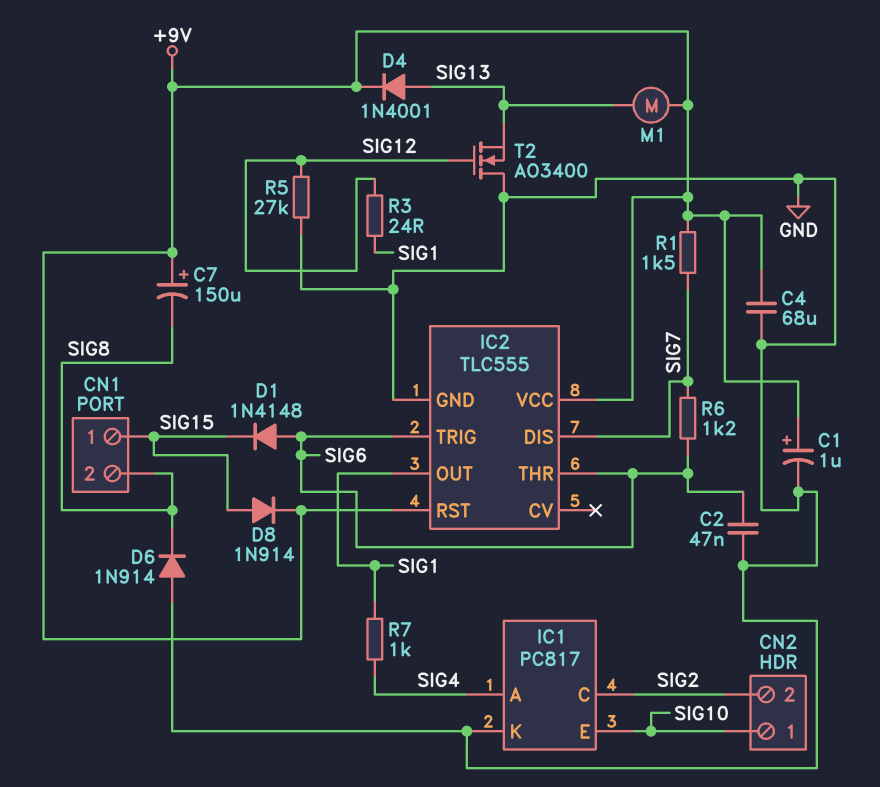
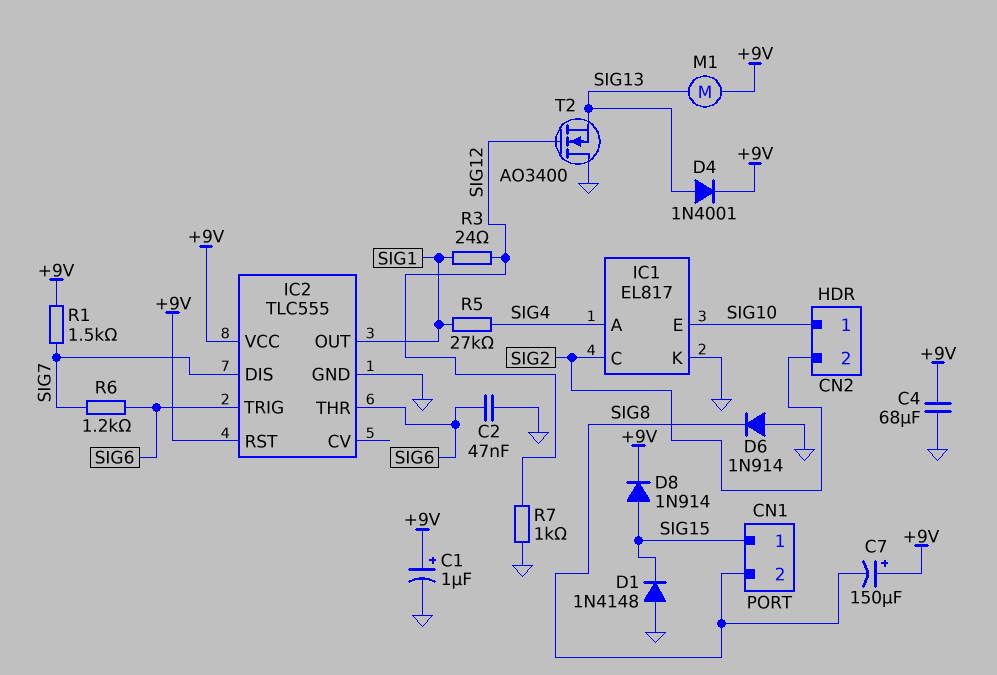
D1: diode 1N4148 (A SIG6, K SIG15) -> diode 1N4148 (A GND, K SIG15)
IC1: PC817 -> EL817
R5: 27k (GND, SIG12) -> 27k (SIG1, SIG4)
R7: 1k (SIG1, SIG4) -> 1k (GND, SIG12)

